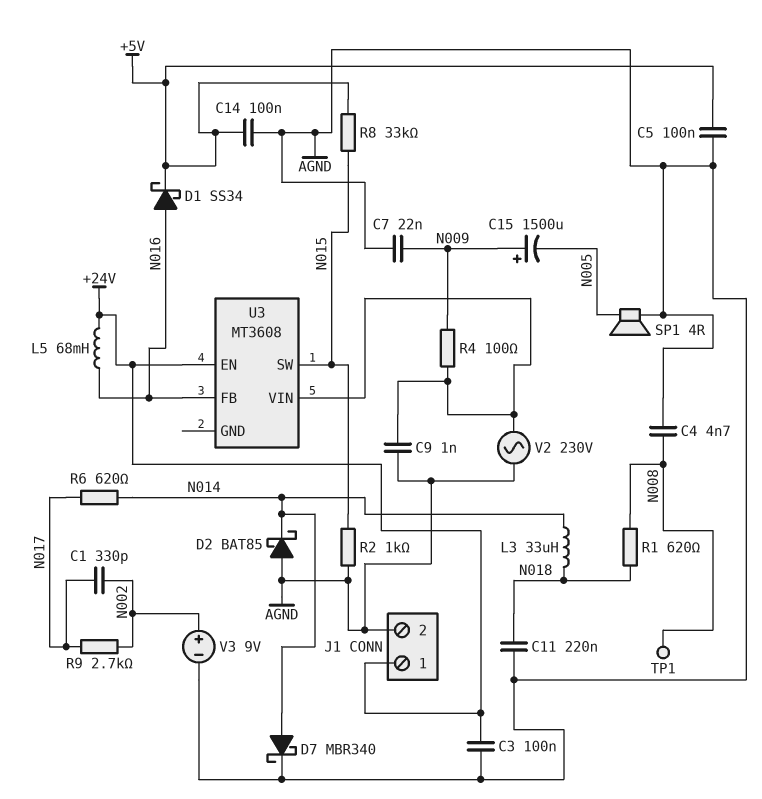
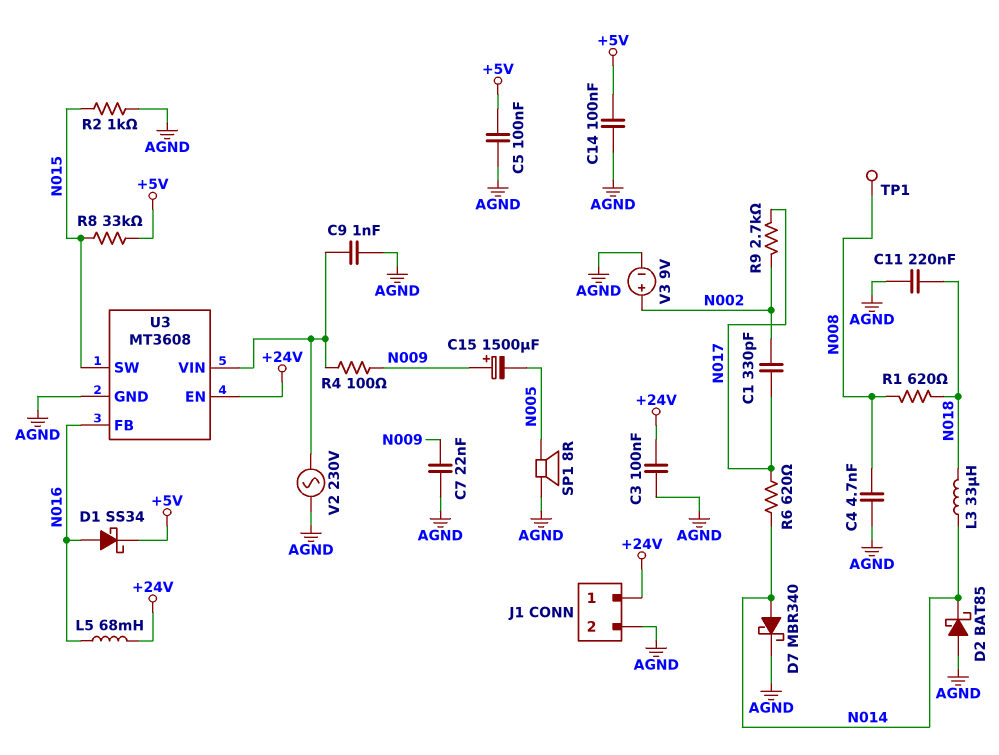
SP1: speaker 4R (AGND, N005) -> speaker 8R (AGND, N005)
U3 pin GND: none -> AGND

